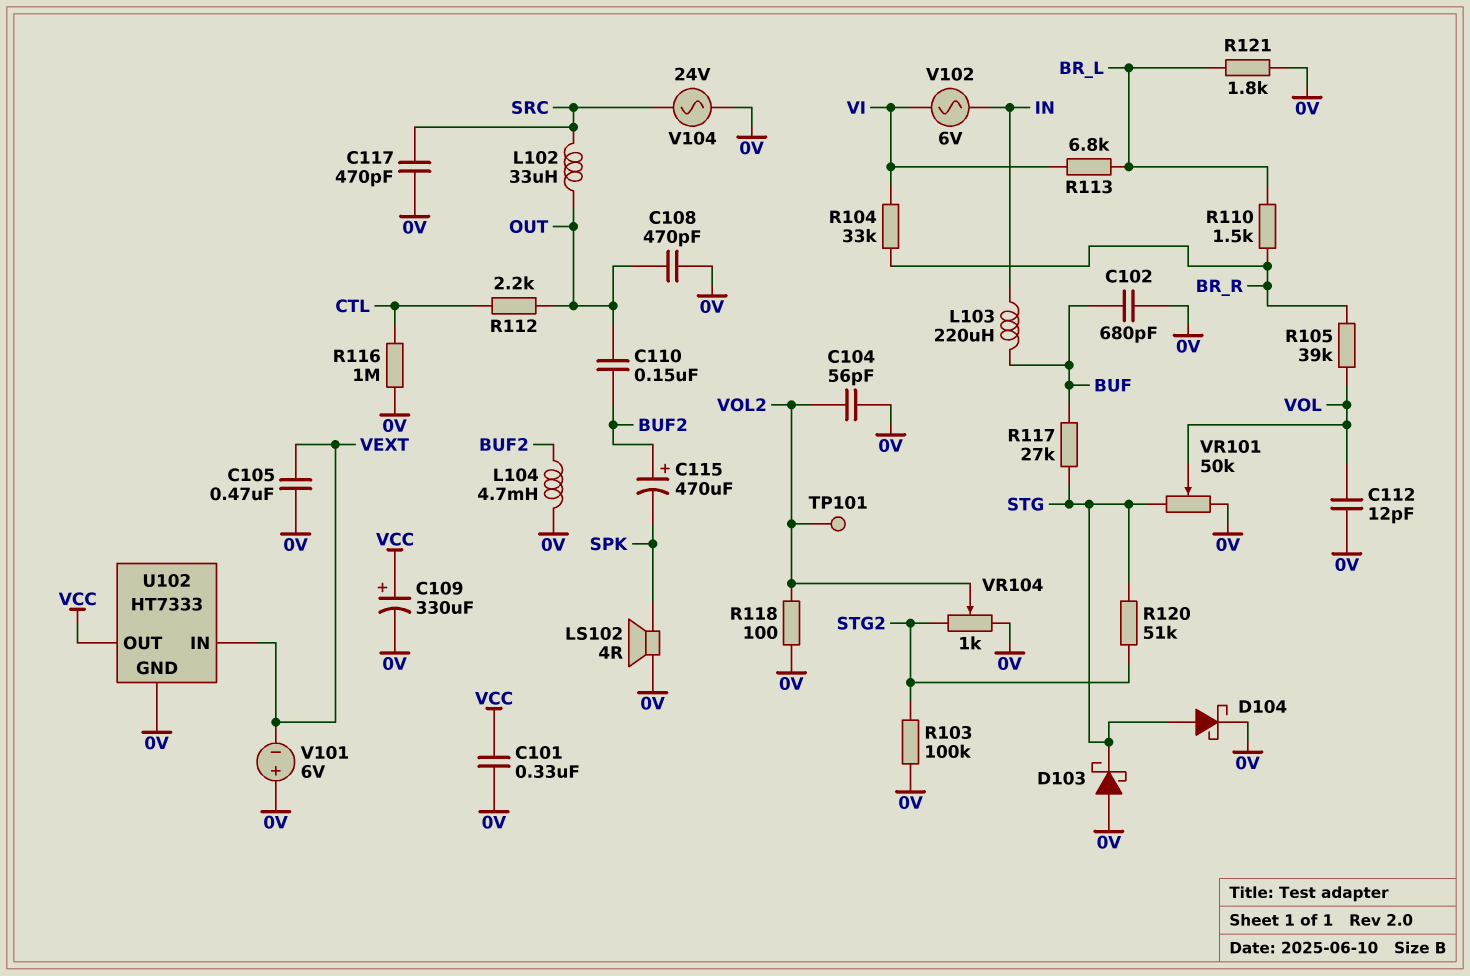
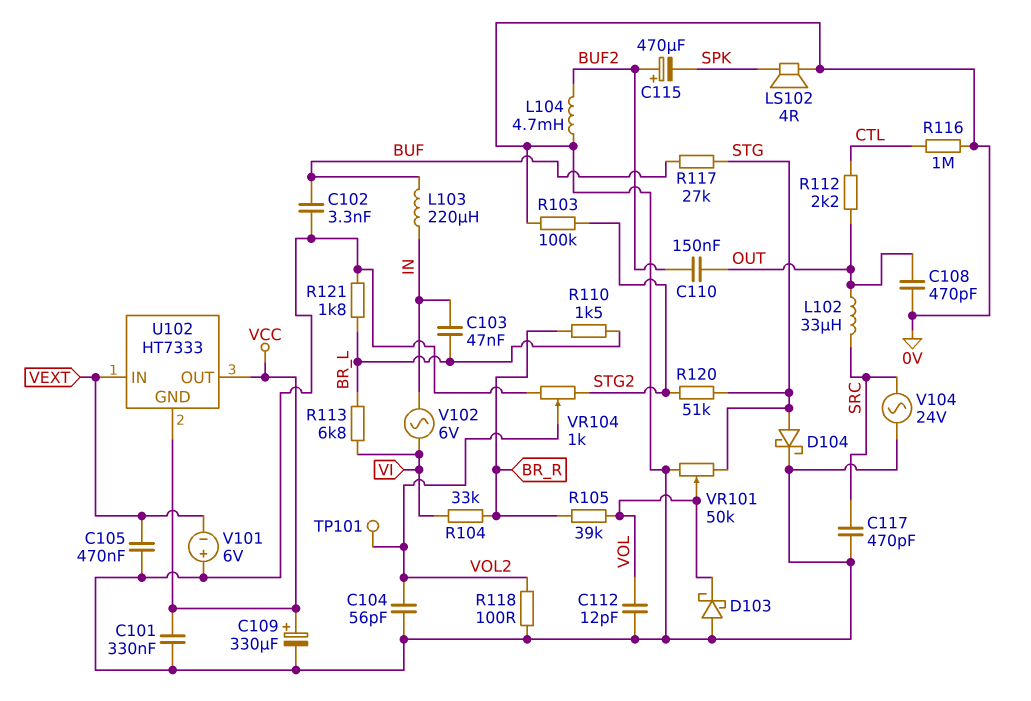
C102: 680pF (0V, BUF) -> 3.3nF (0V, BUF)
C103: none -> 47nF (BR_L, IN)
D103: schottky (A 0V, K STG) -> schottky (A 0V, K VOL)
U102 pin GND: 0V -> VCC

